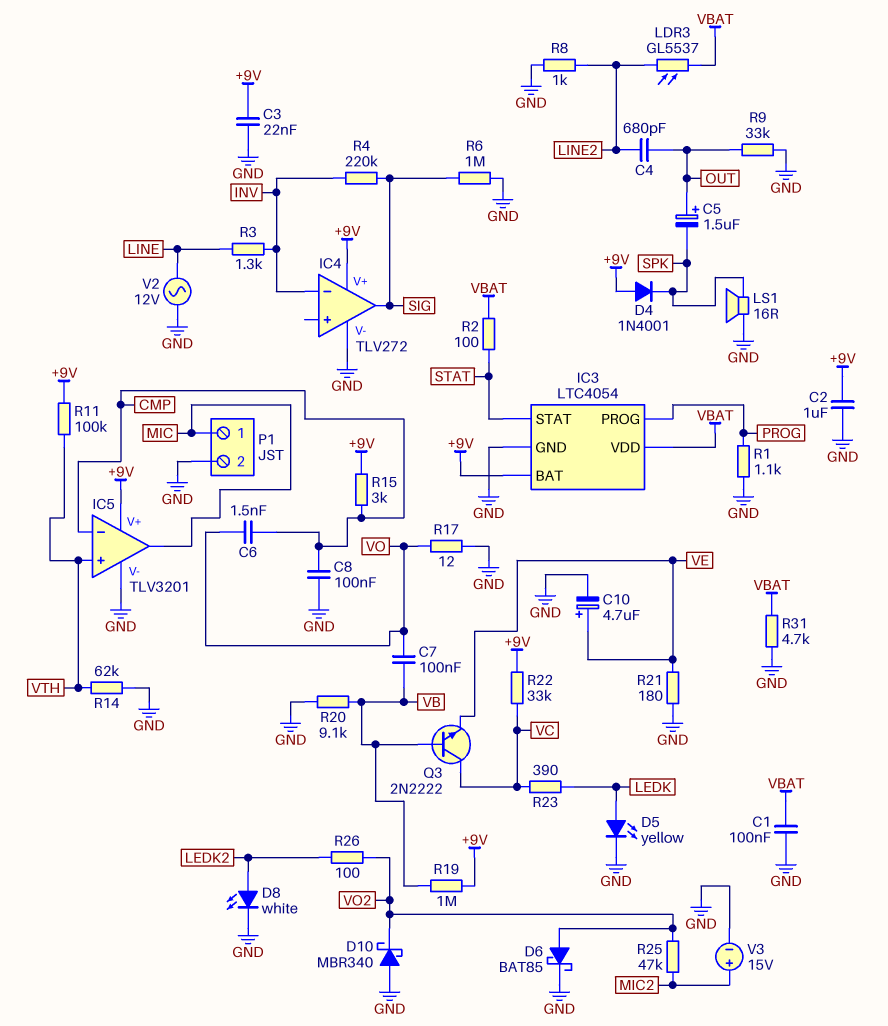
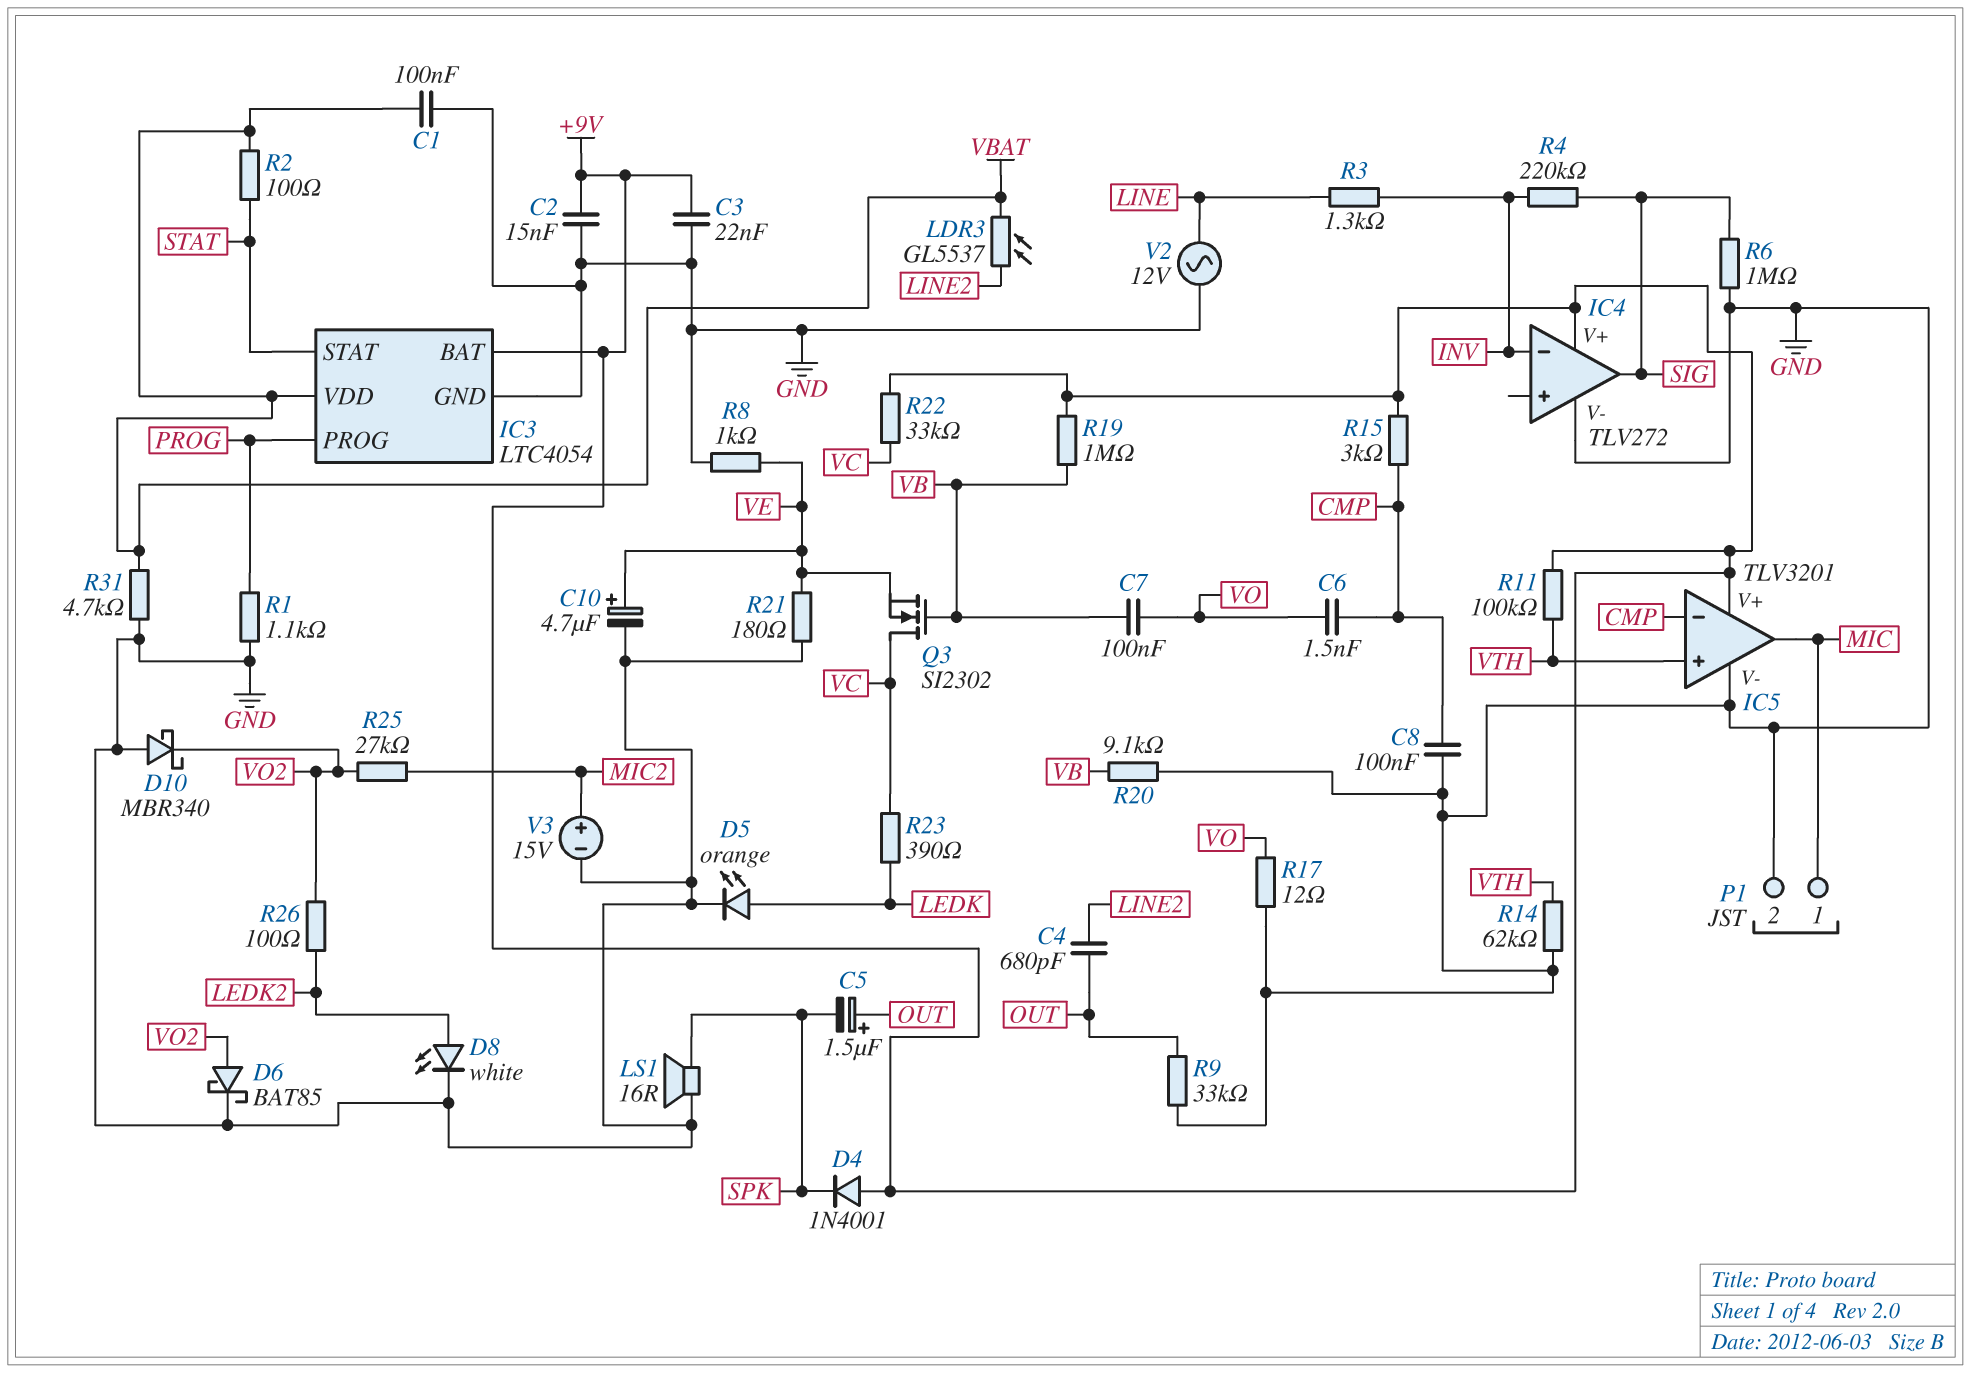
C2: 1uF (+9V, GND) -> 15nF (+9V, GND)
D5: LED yellow (A LEDK, K GND) -> LED orange (A LEDK, K GND)
Q3: NPN 2N2222 (B VB, C VC, E VE) -> NMOS SI2302 (G VB, D VC, S VE)
R8: 1k (GND, LINE2) -> 1k (GND, VE)
R25: 47k (MIC2, VO2) -> 27k (MIC2, VO2)

